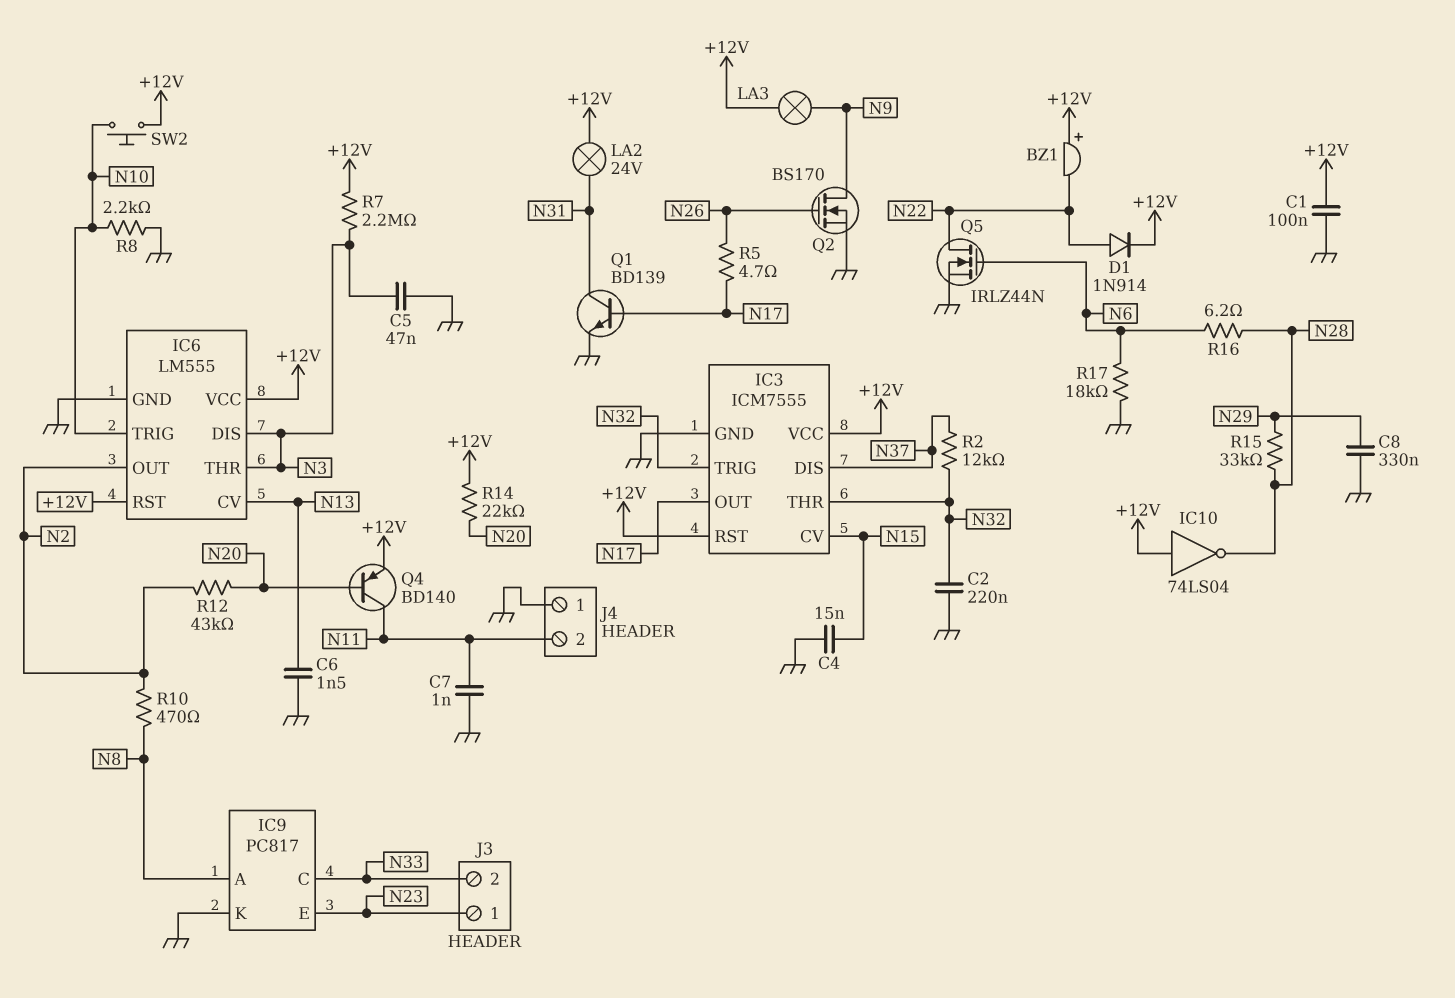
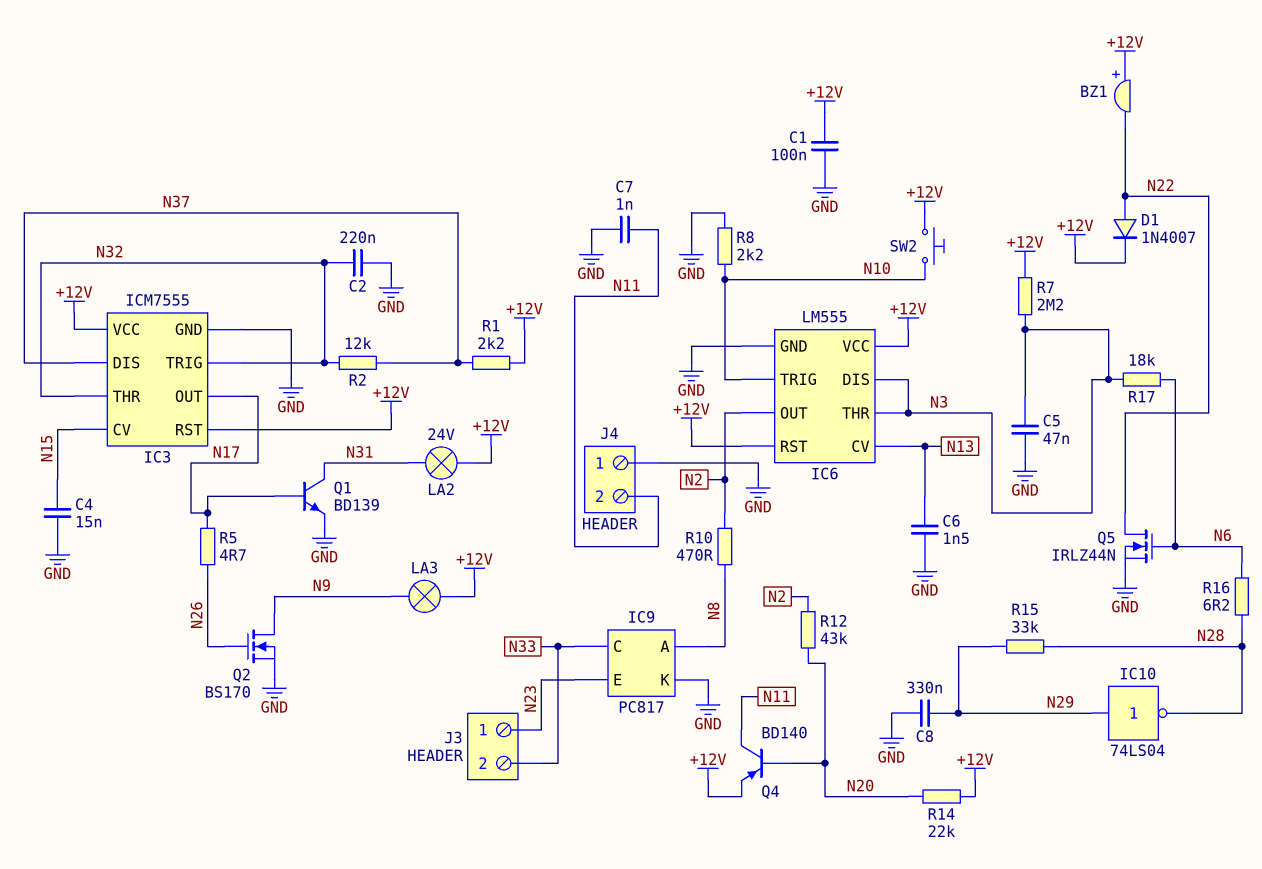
D1: diode 1N914 (A N22, K +12V) -> diode 1N4007 (A N22, K +12V)
IC10: NOT 74LS04 (in +12V, out N28) -> NOT 74LS04 (in N29, out N28)
R1: none -> 2.2k (+12V, N37)
R17: 18k (GND, N6) -> 18k (N3, N6)

